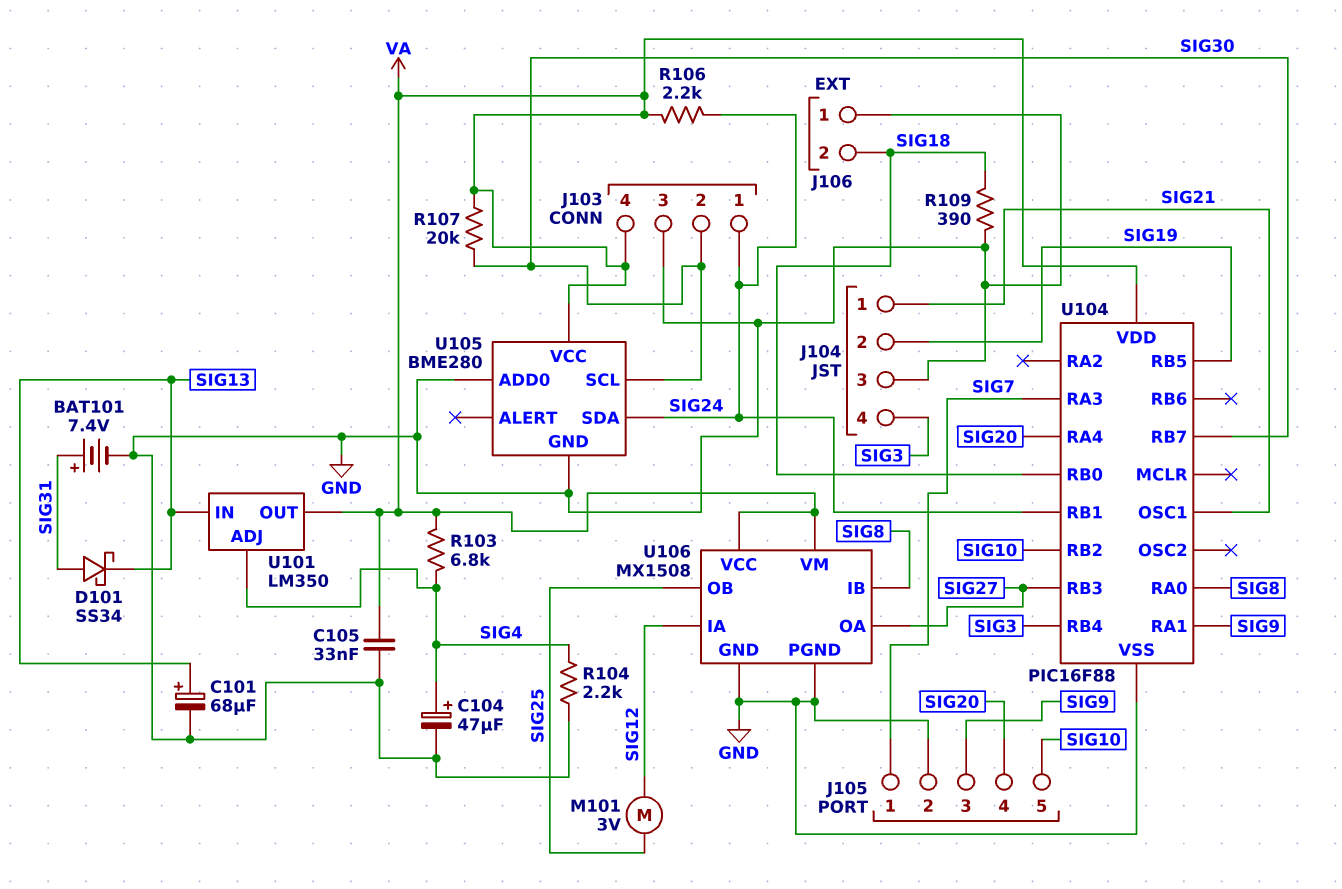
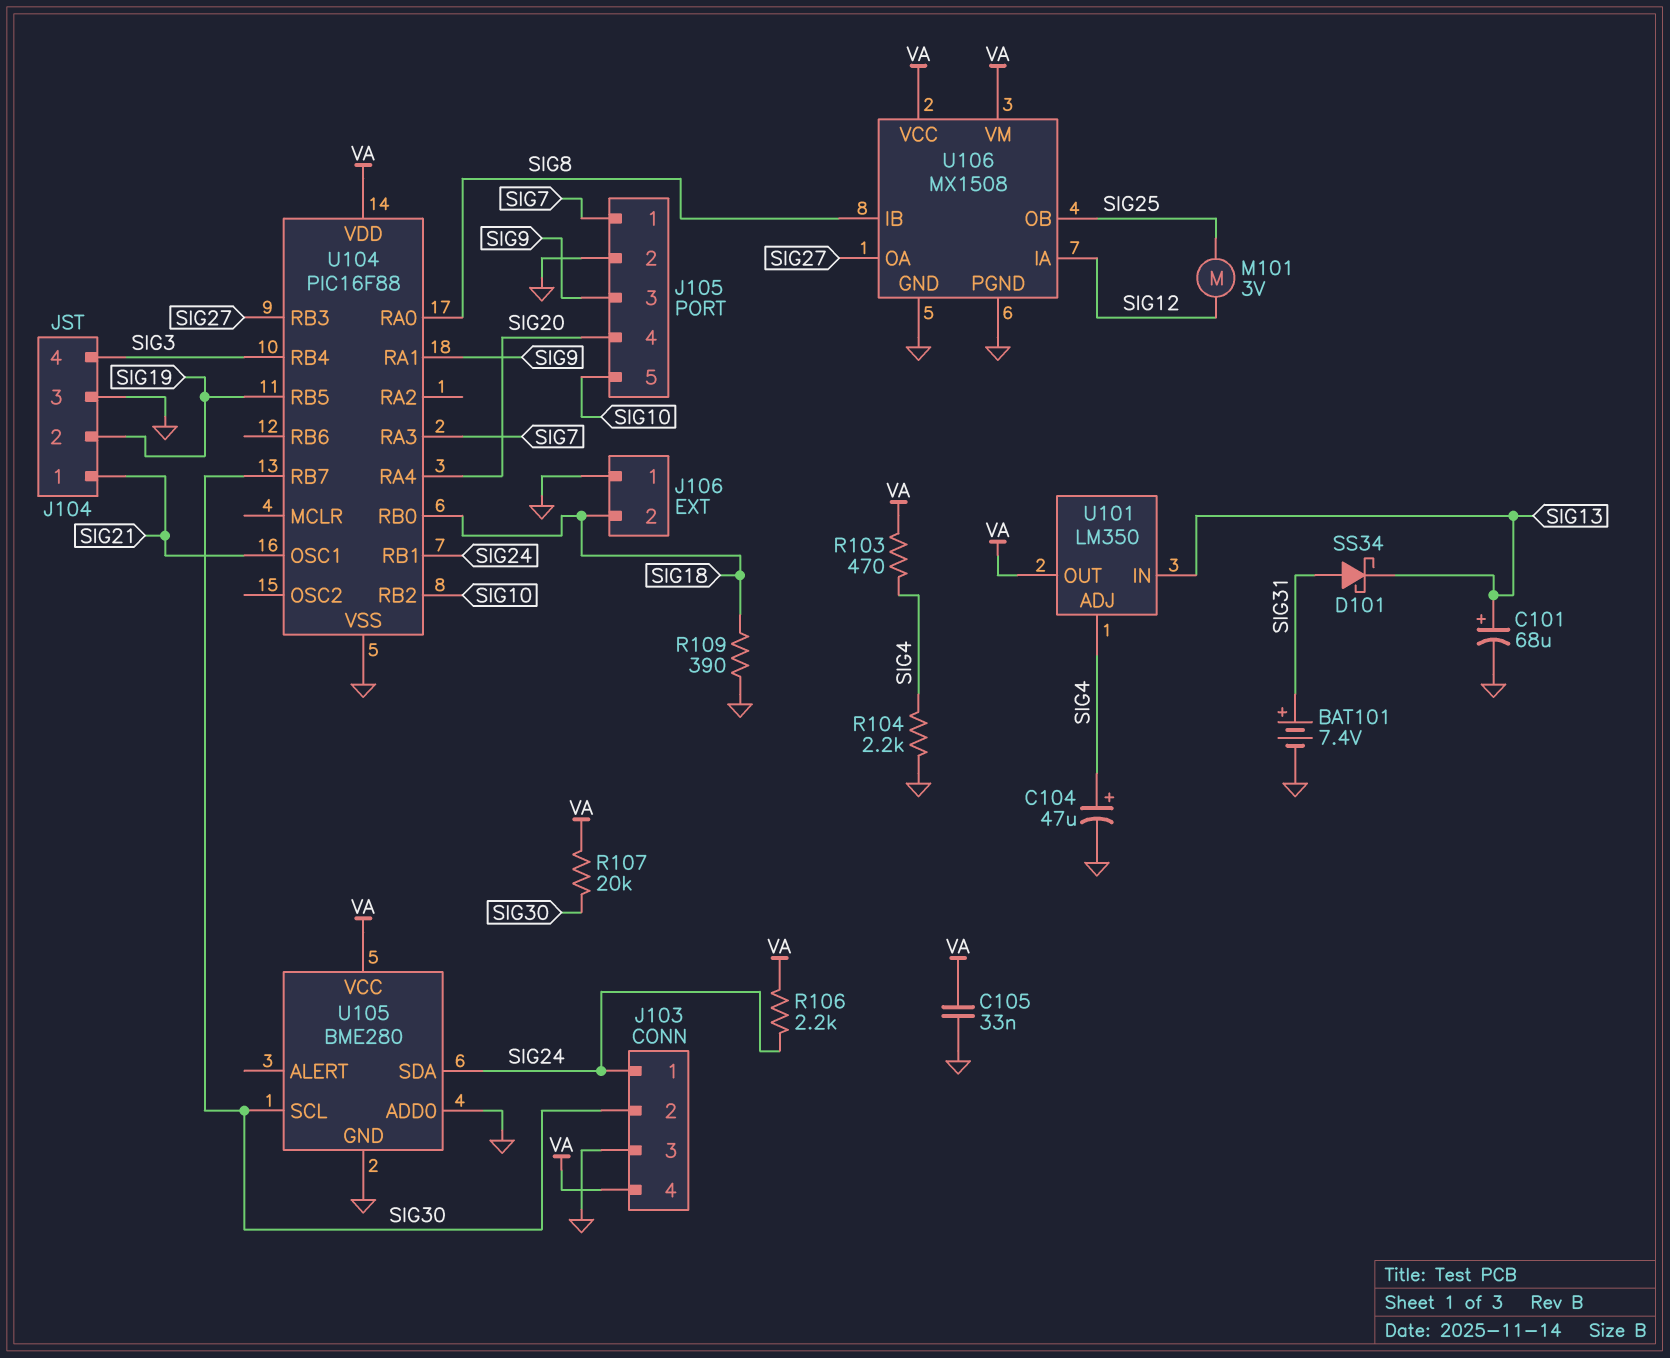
R103: 6.8k (SIG4, VA) -> 470 (SIG4, VA)

